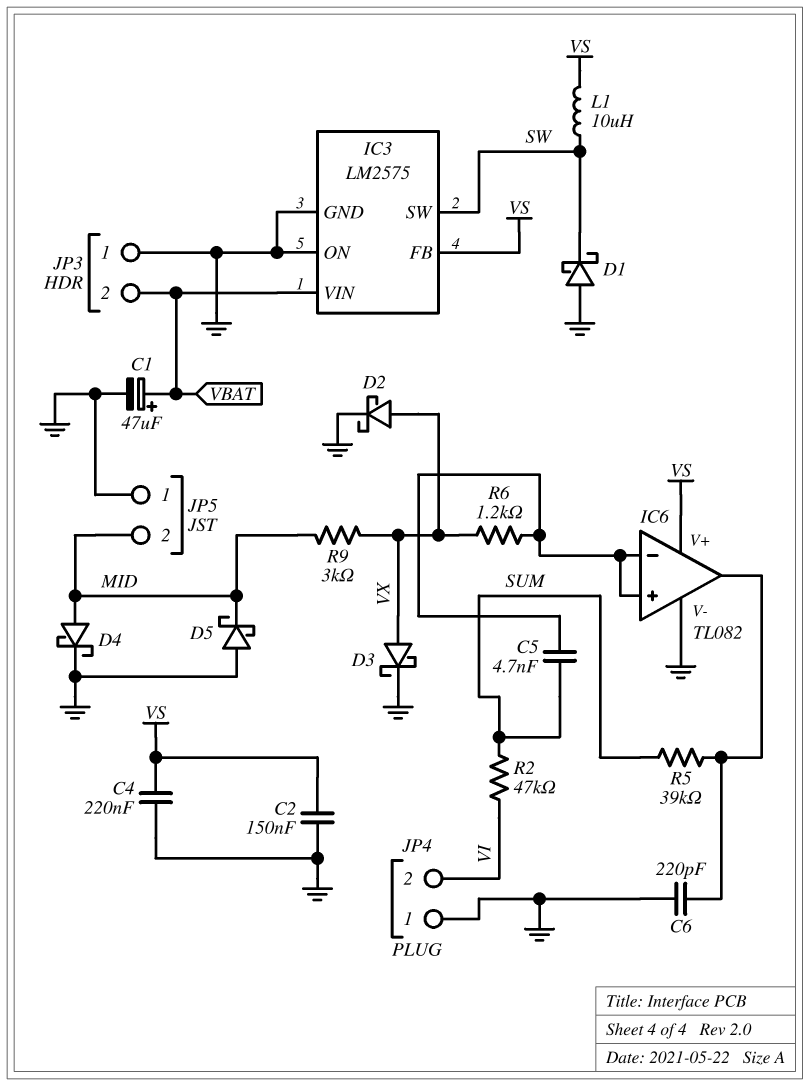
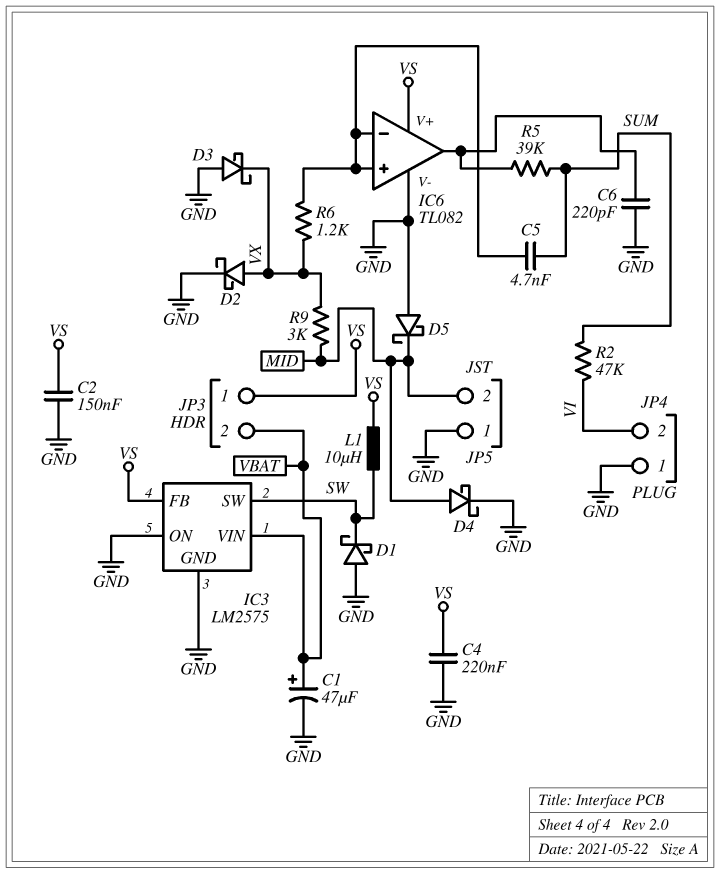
D3: schottky (A VX, K GND) -> schottky (A GND, K VX)
JP3 pin 1: GND -> VS

